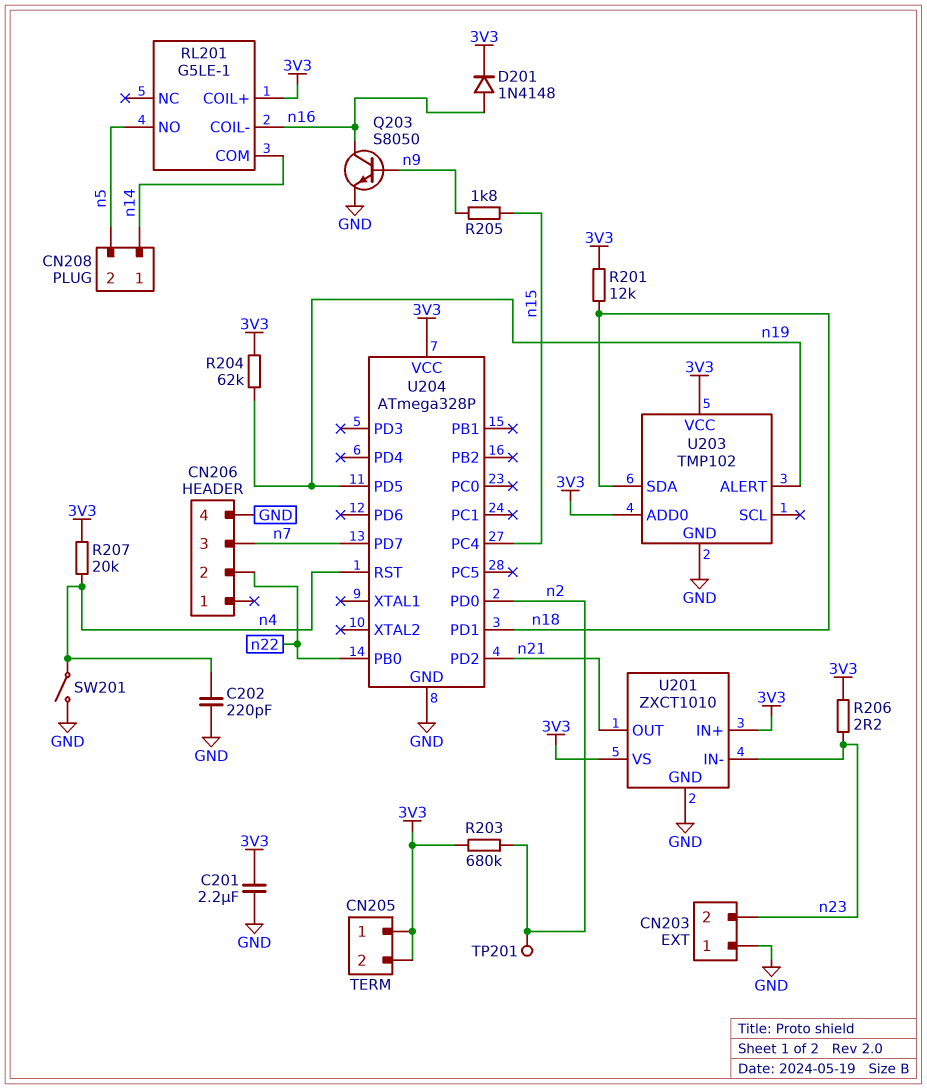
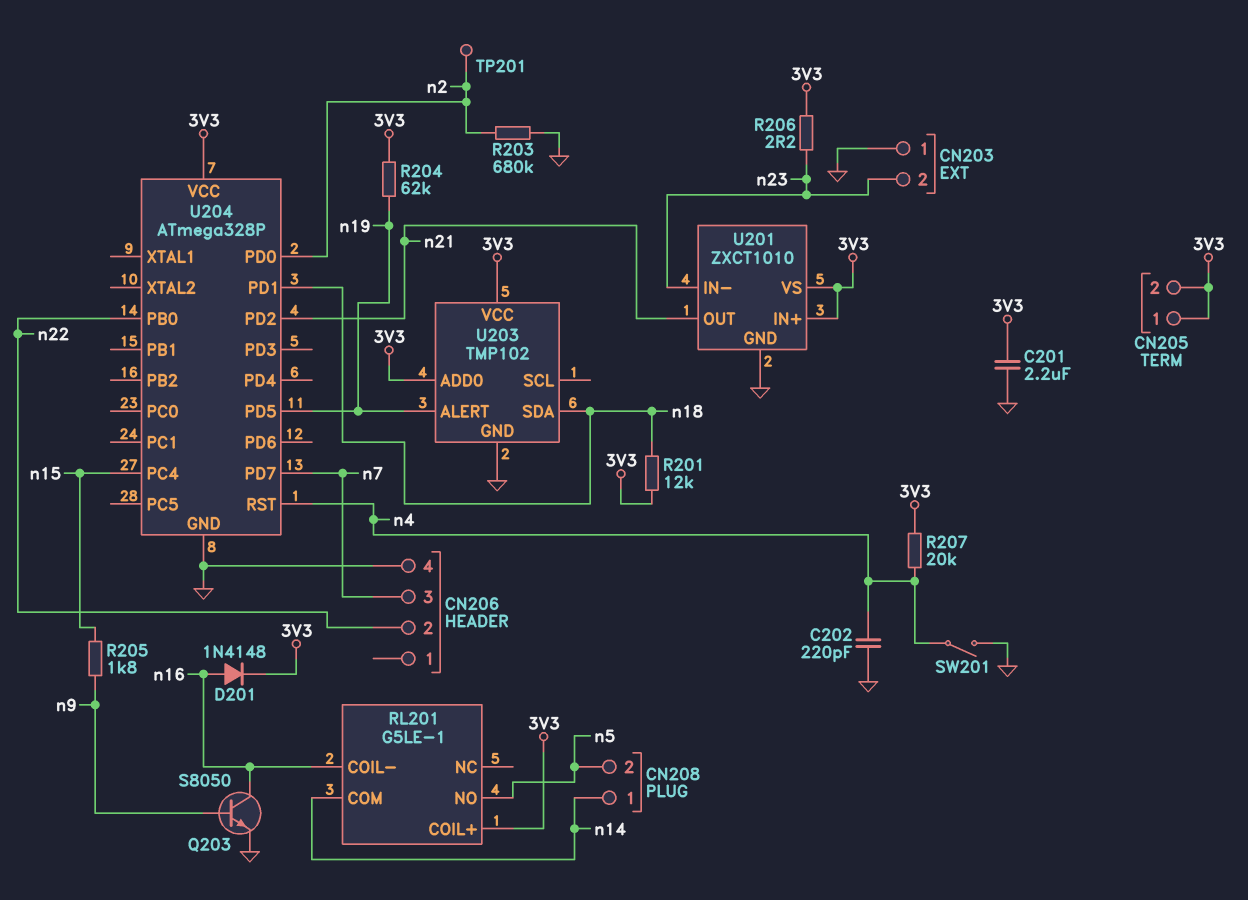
R203: 680k (3V3, n2) -> 680k (GND, n2)

